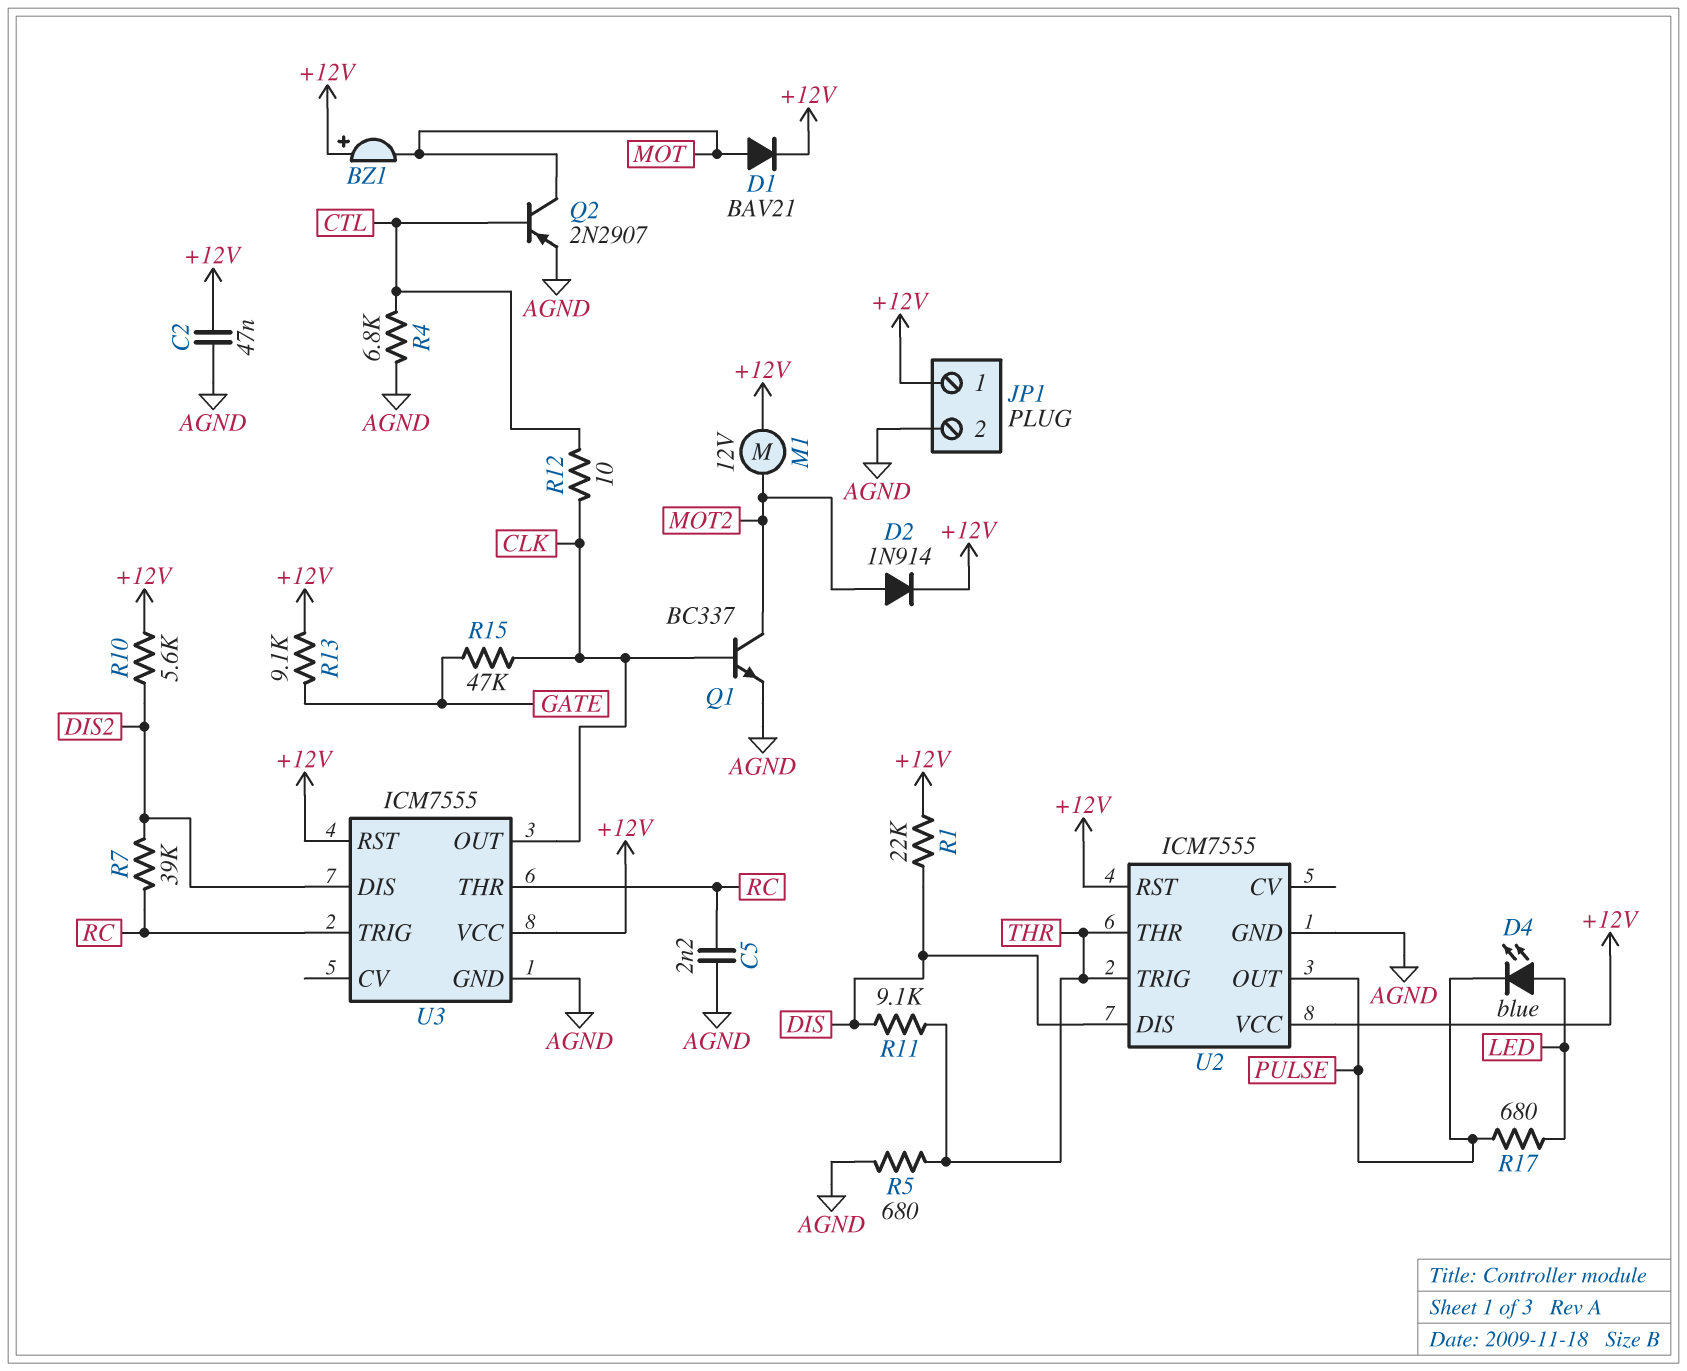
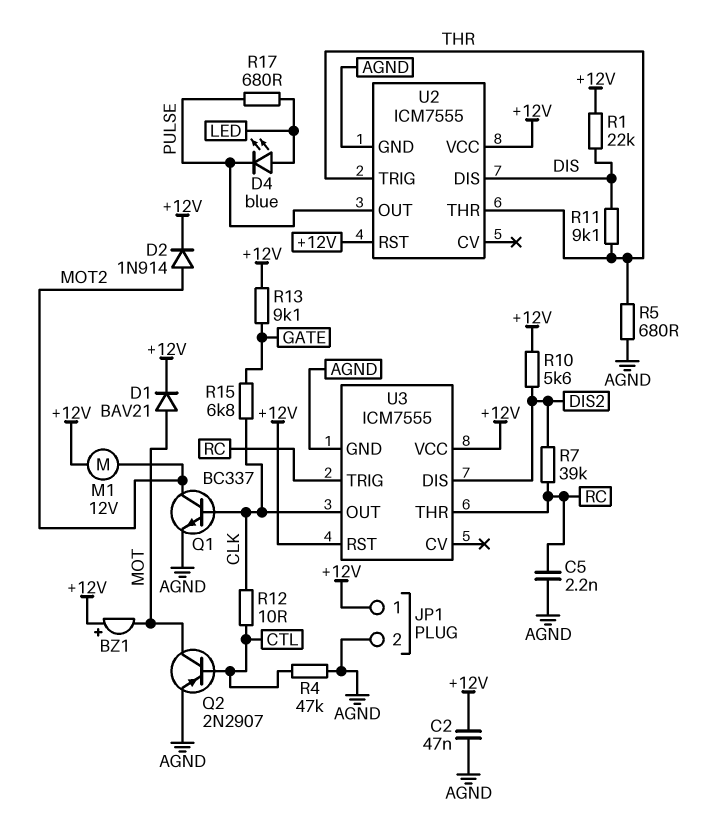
R4: 6.8k (AGND, CTL) -> 47k (AGND, CTL)
R15: 47k (CLK, GATE) -> 6.8k (CLK, GATE)

